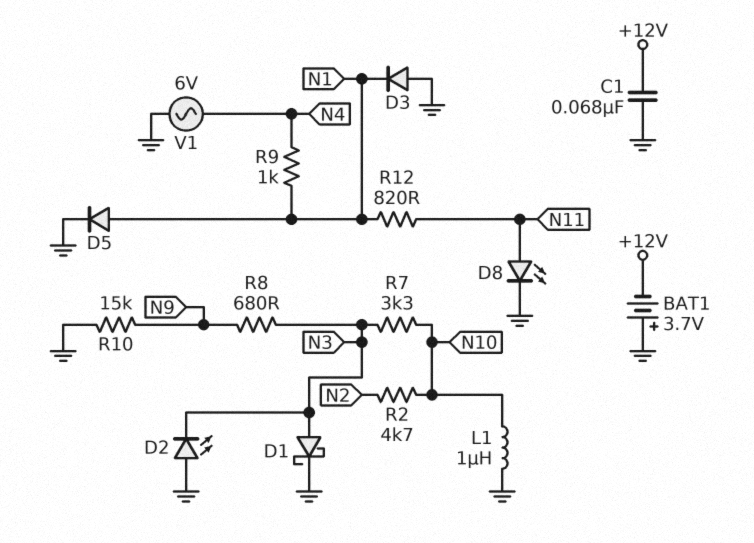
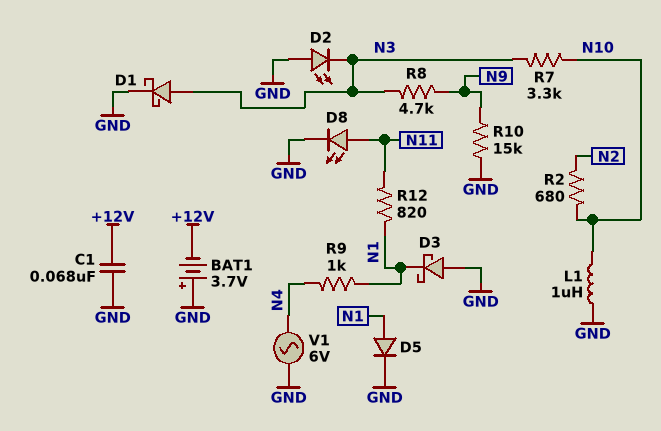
D3: diode (A GND, K N1) -> schottky (A GND, K N1)
R2: 4.7k (N2, N10) -> 680 (N2, N10)
R8: 680 (N3, N9) -> 4.7k (N3, N9)

